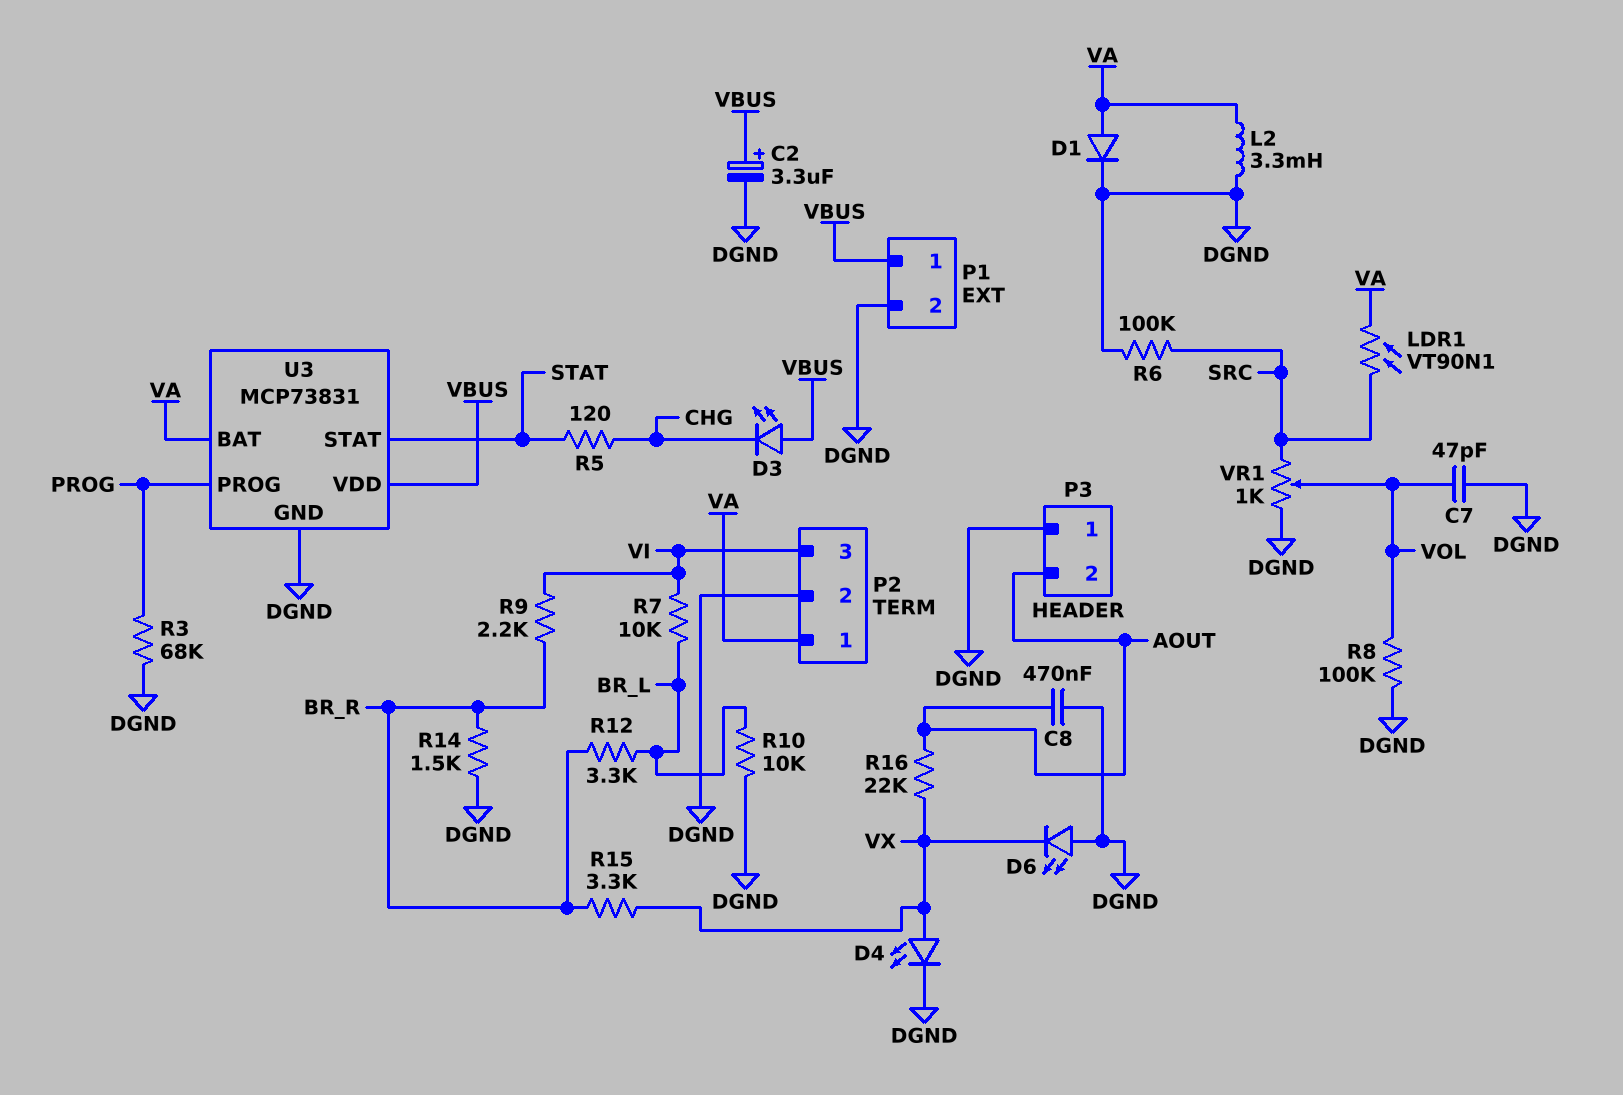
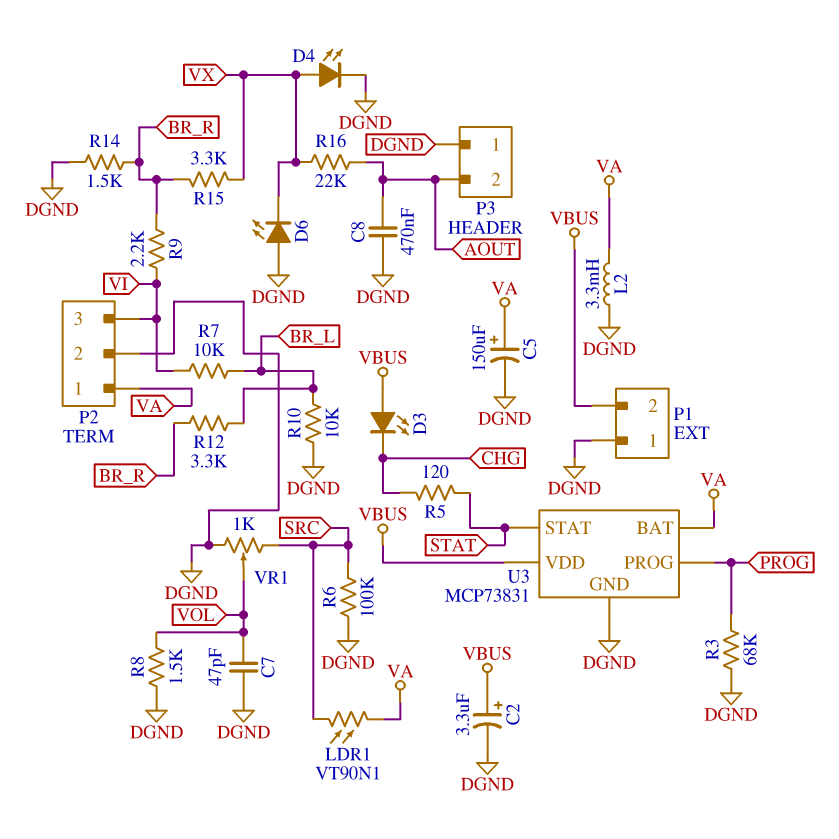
C5: none -> 150uF (plus VA, minus DGND)
D1: diode (A VA, K DGND) -> none
P1 pin 1: VBUS -> DGND
P1 pin 2: DGND -> VBUS
R8: 100k (DGND, VOL) -> 1.5k (DGND, VOL)

